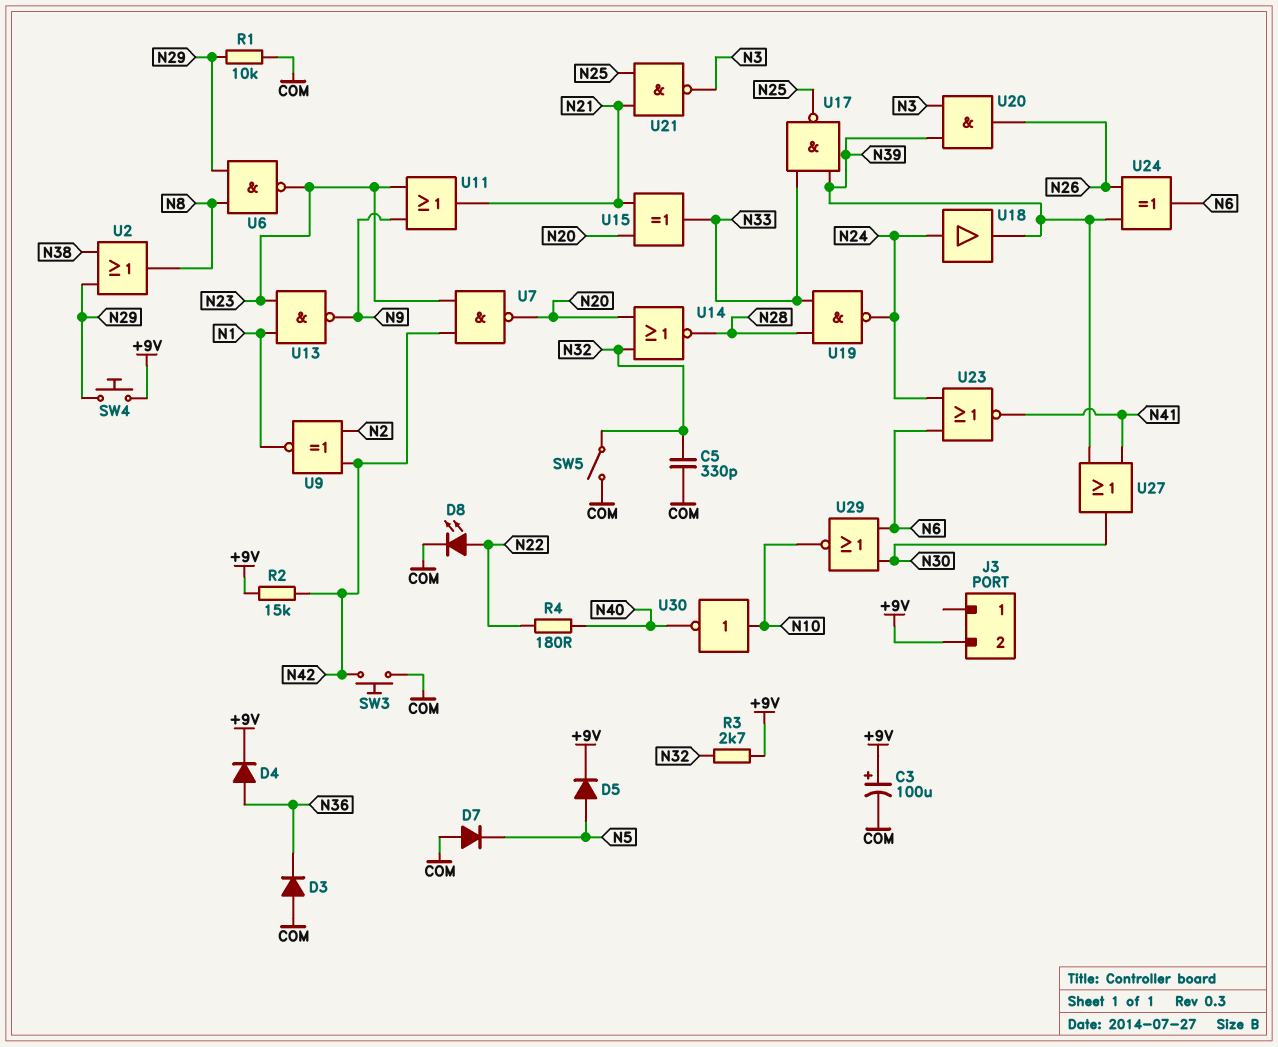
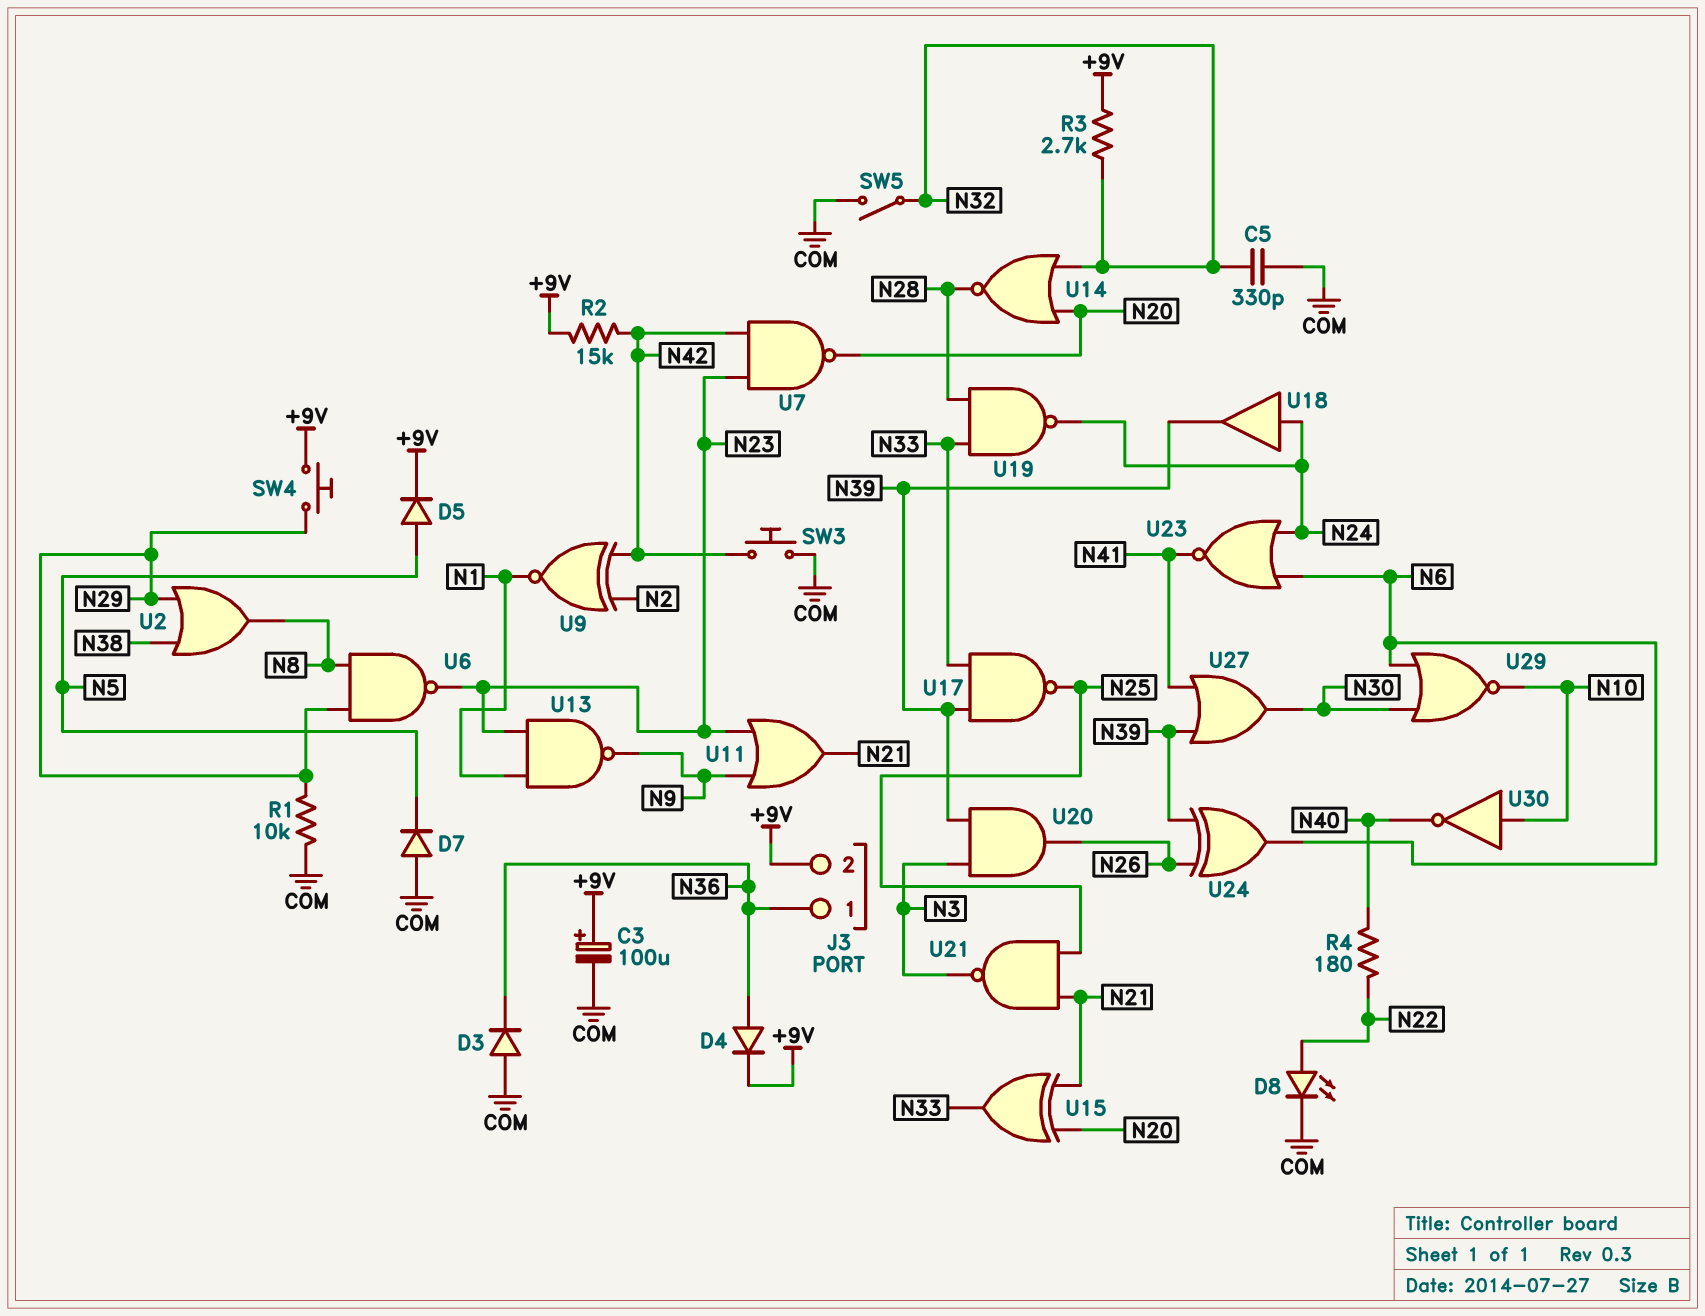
J3 pin 1: none -> N36

